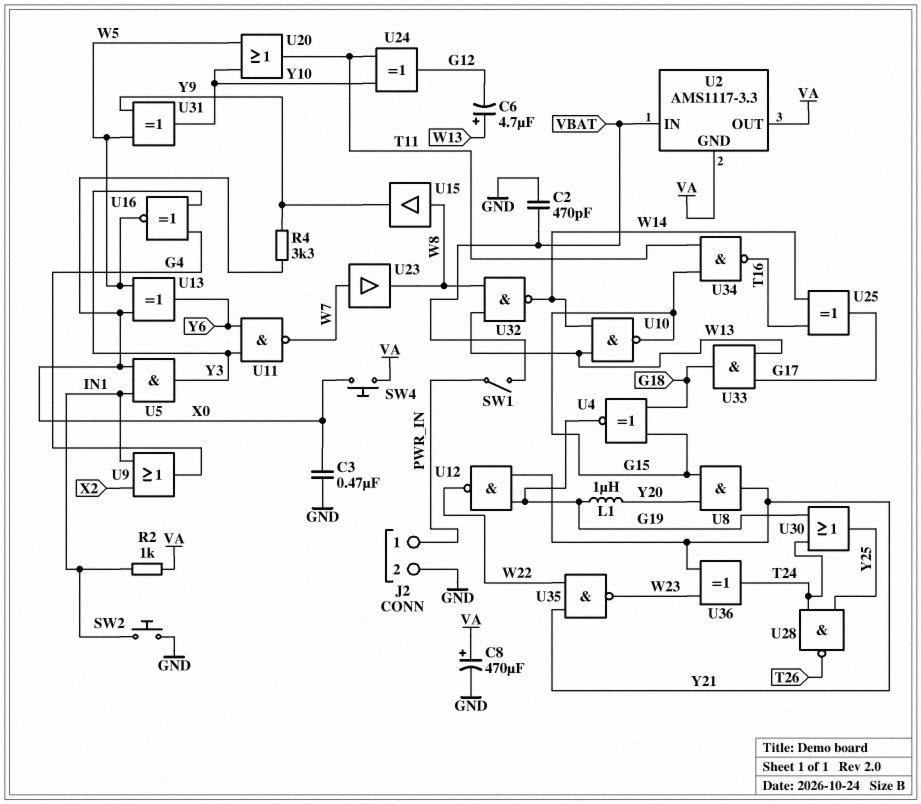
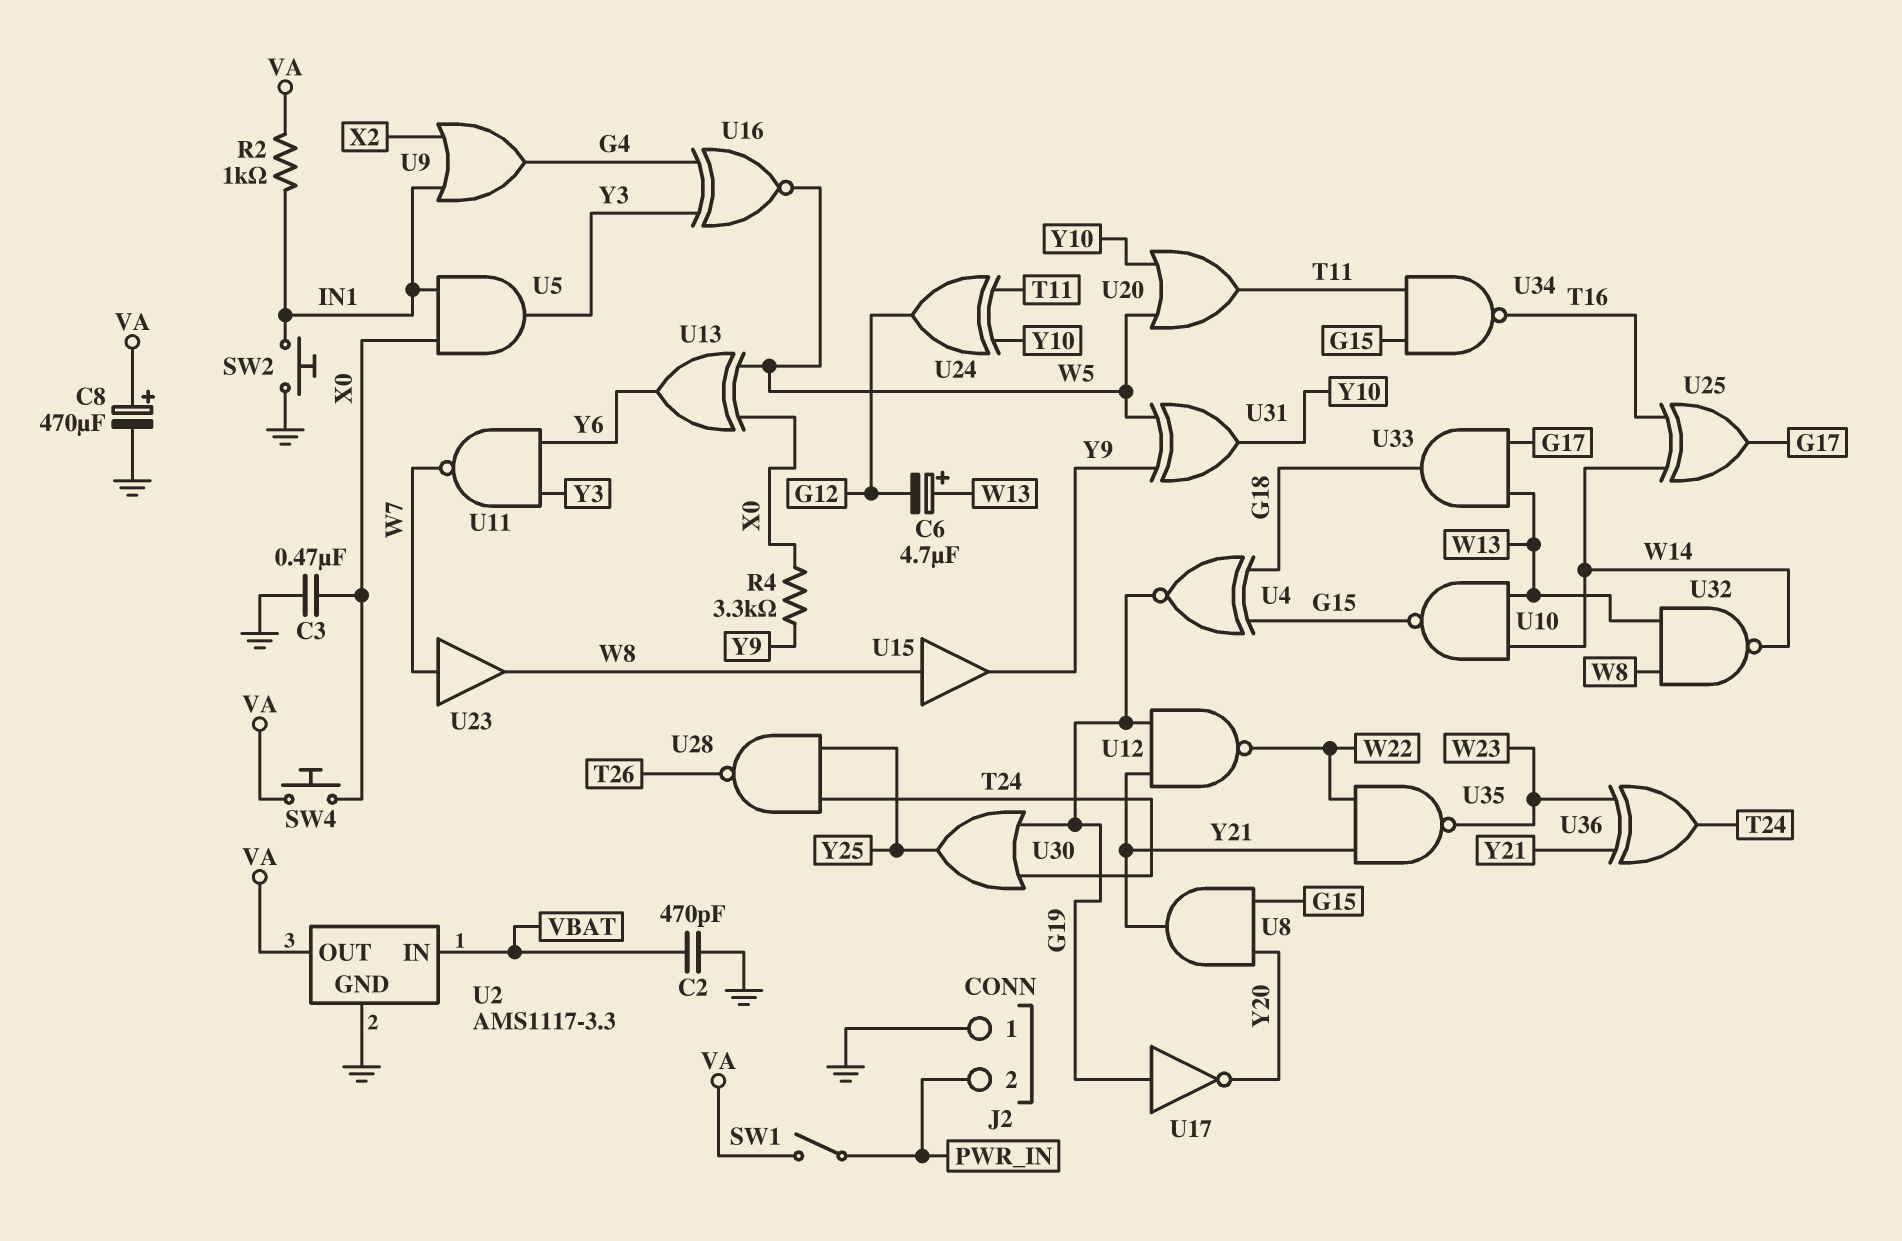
J2 pin 1: PWR_IN -> GND
J2 pin 2: GND -> PWR_IN
L1: 1uH (G19, Y20) -> none
SW1: switch (PWR_IN, VBAT) -> switch (PWR_IN, VA)
U2 pin GND: VA -> GND
U17: none -> NOT (in G19, out Y20)

